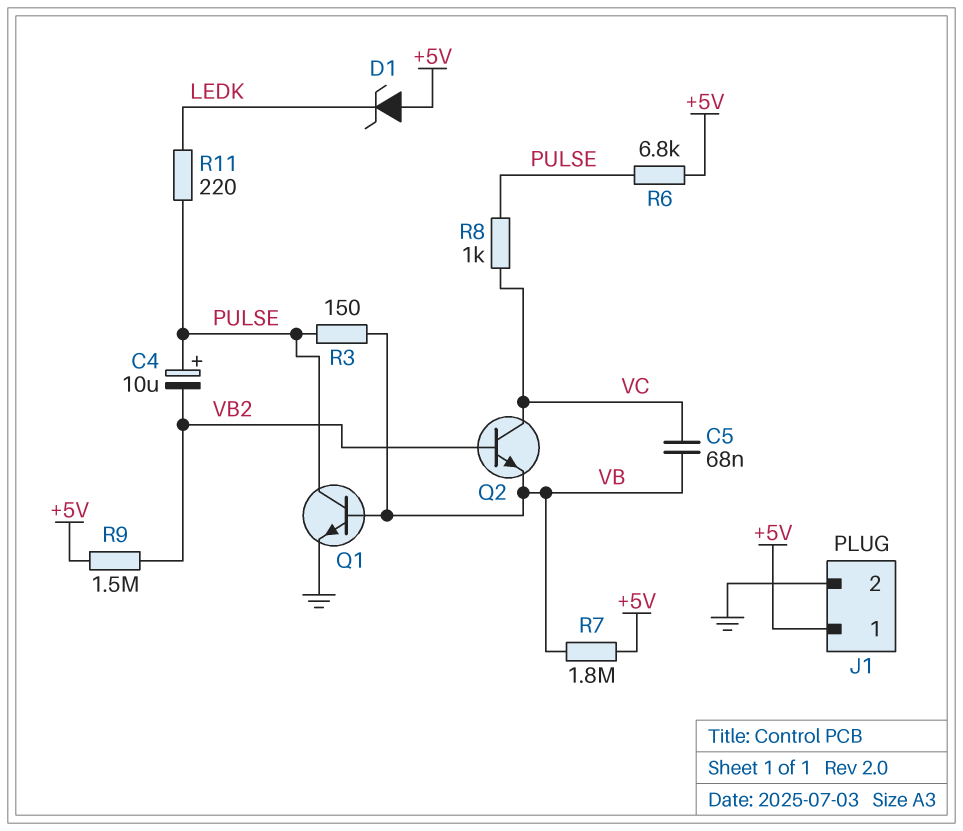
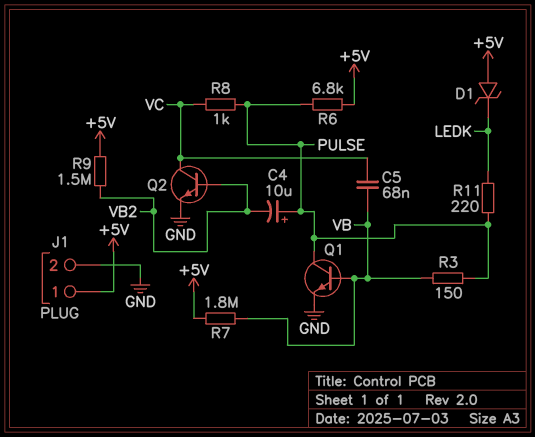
Q2: NPN (B VB2, C VC, E VB) -> NPN (B VB2, C VC, E GND)

